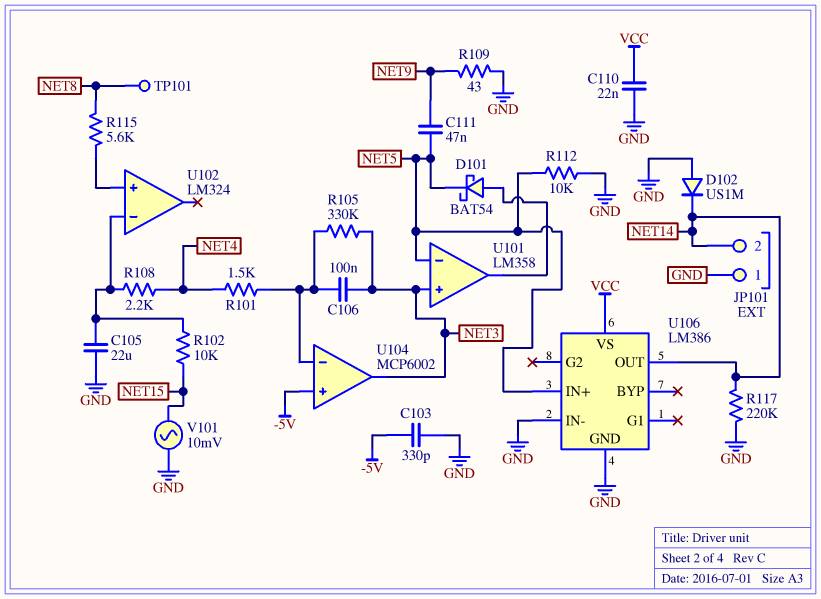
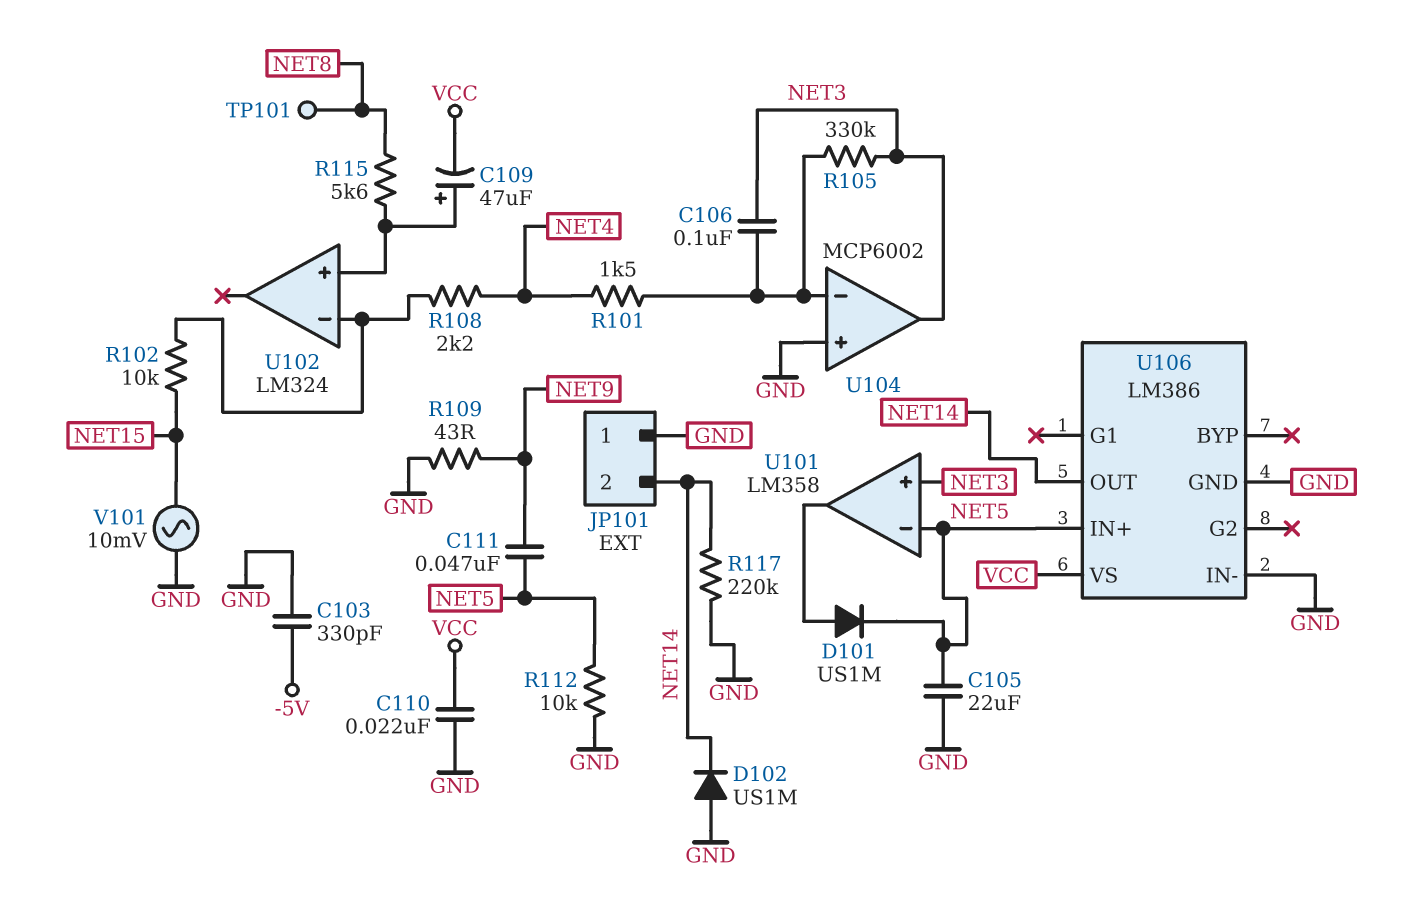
C105: 22uF (GND, U102/in-) -> 22uF (GND, NET5)
C109: none -> 47uF (plus U102/in+, minus VCC)
D101: schottky BAT54 (A U101/out, K NET5) -> diode US1M (A U101/out, K NET5)
U104 pin in+: -5V -> GND

